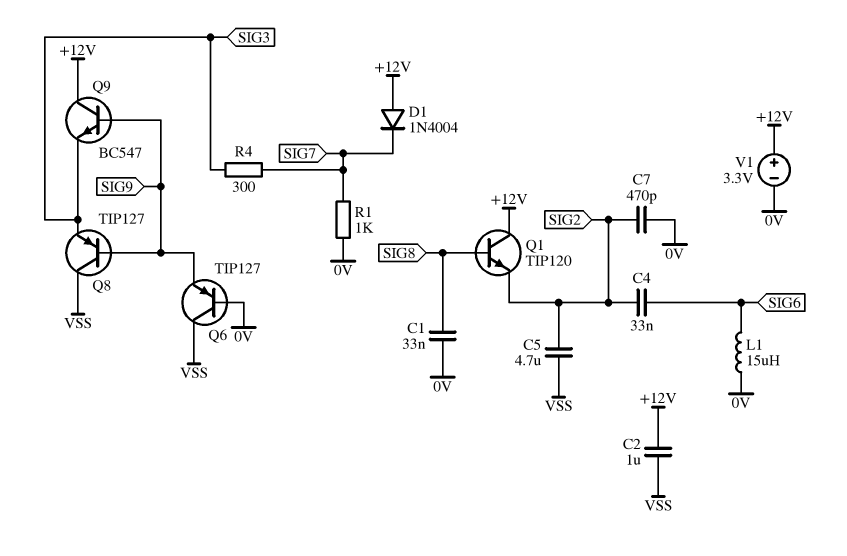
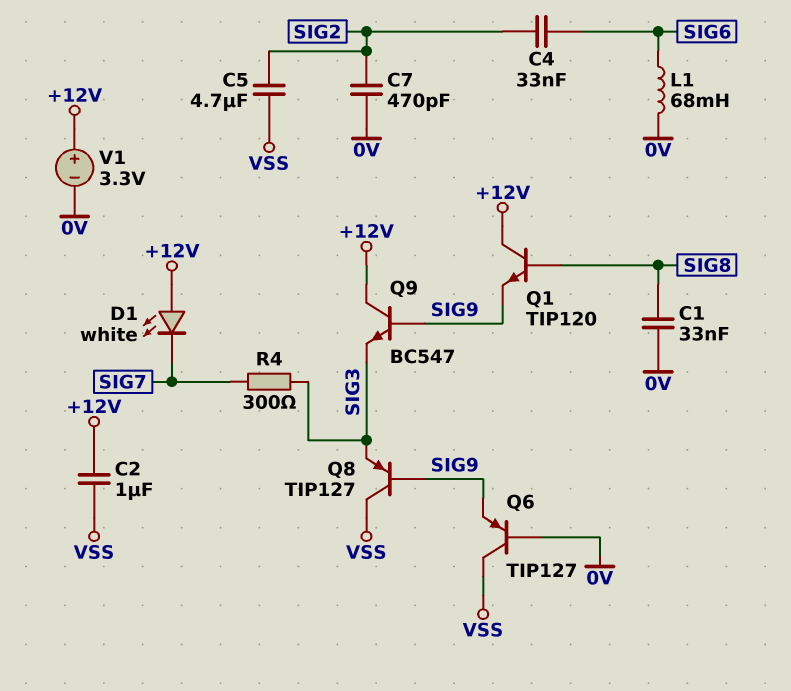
D1: diode 1N4004 (A +12V, K SIG7) -> LED white (A +12V, K SIG7)
L1: 15uH (0V, SIG6) -> 68mH (0V, SIG6)
Q1: NPN TIP120 (B SIG8, C +12V, E SIG2) -> NPN TIP120 (B SIG8, C +12V, E SIG9)
R1: 1k (0V, SIG7) -> none

